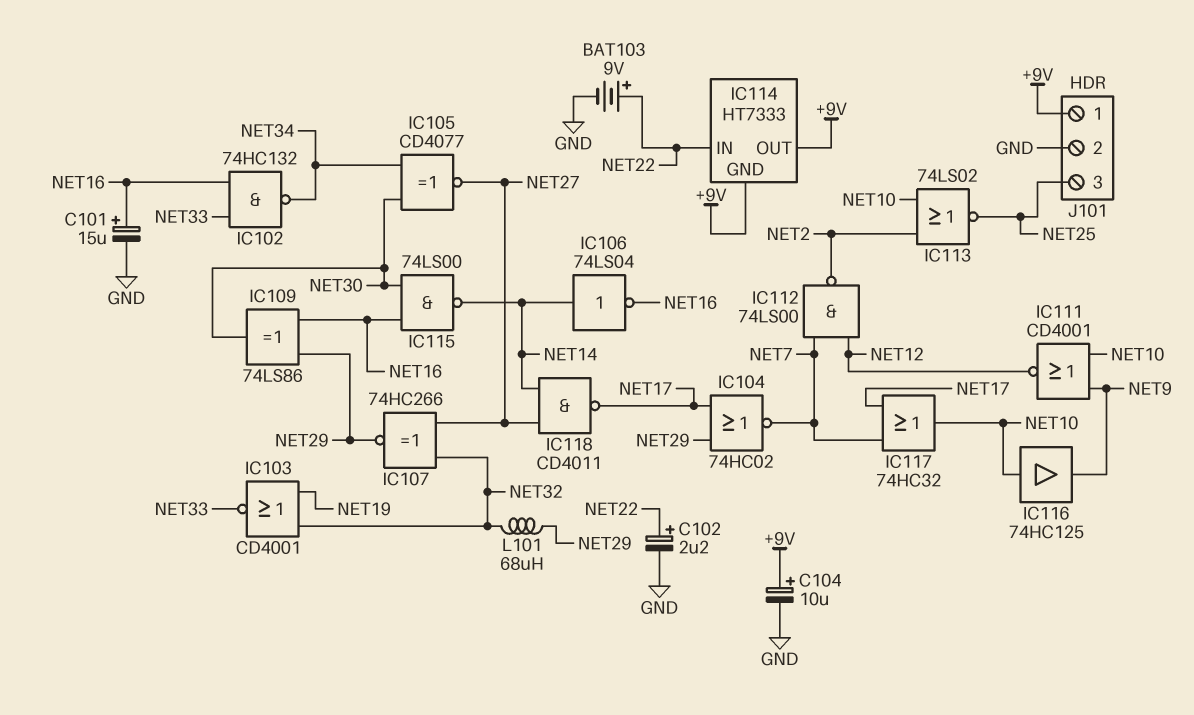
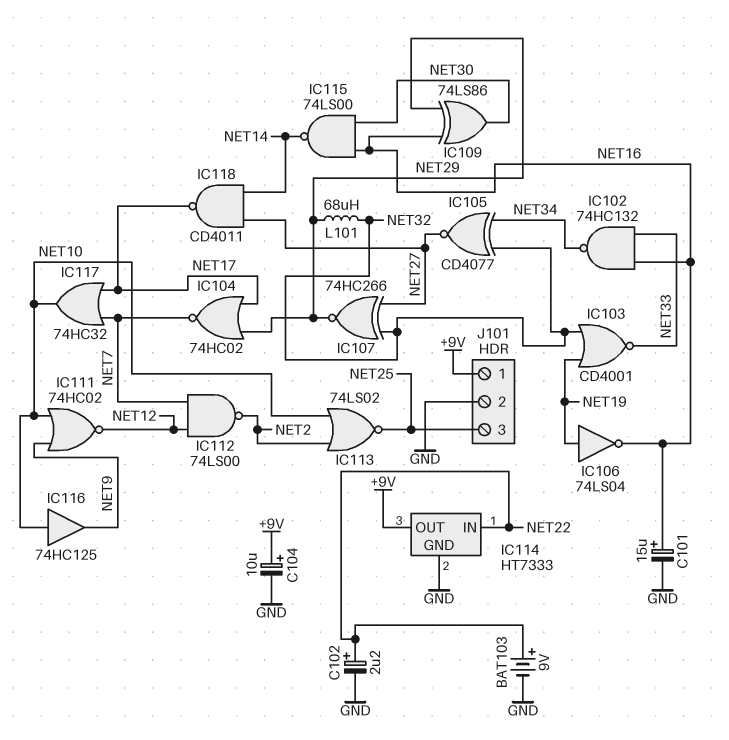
IC105: XNOR CD4077 (in NET30, in NET34, out NET27) -> XNOR CD4077 (in NET32, in NET34, out NET27)
IC106: NOT 74LS04 (in NET14, out NET16) -> NOT 74LS04 (in NET19, out NET16)
IC111: NOR CD4001 (in NET9, in NET10, out NET12) -> NOR 74HC02 (in NET9, in NET10, out NET12)
IC114 pin GND: +9V -> GND

